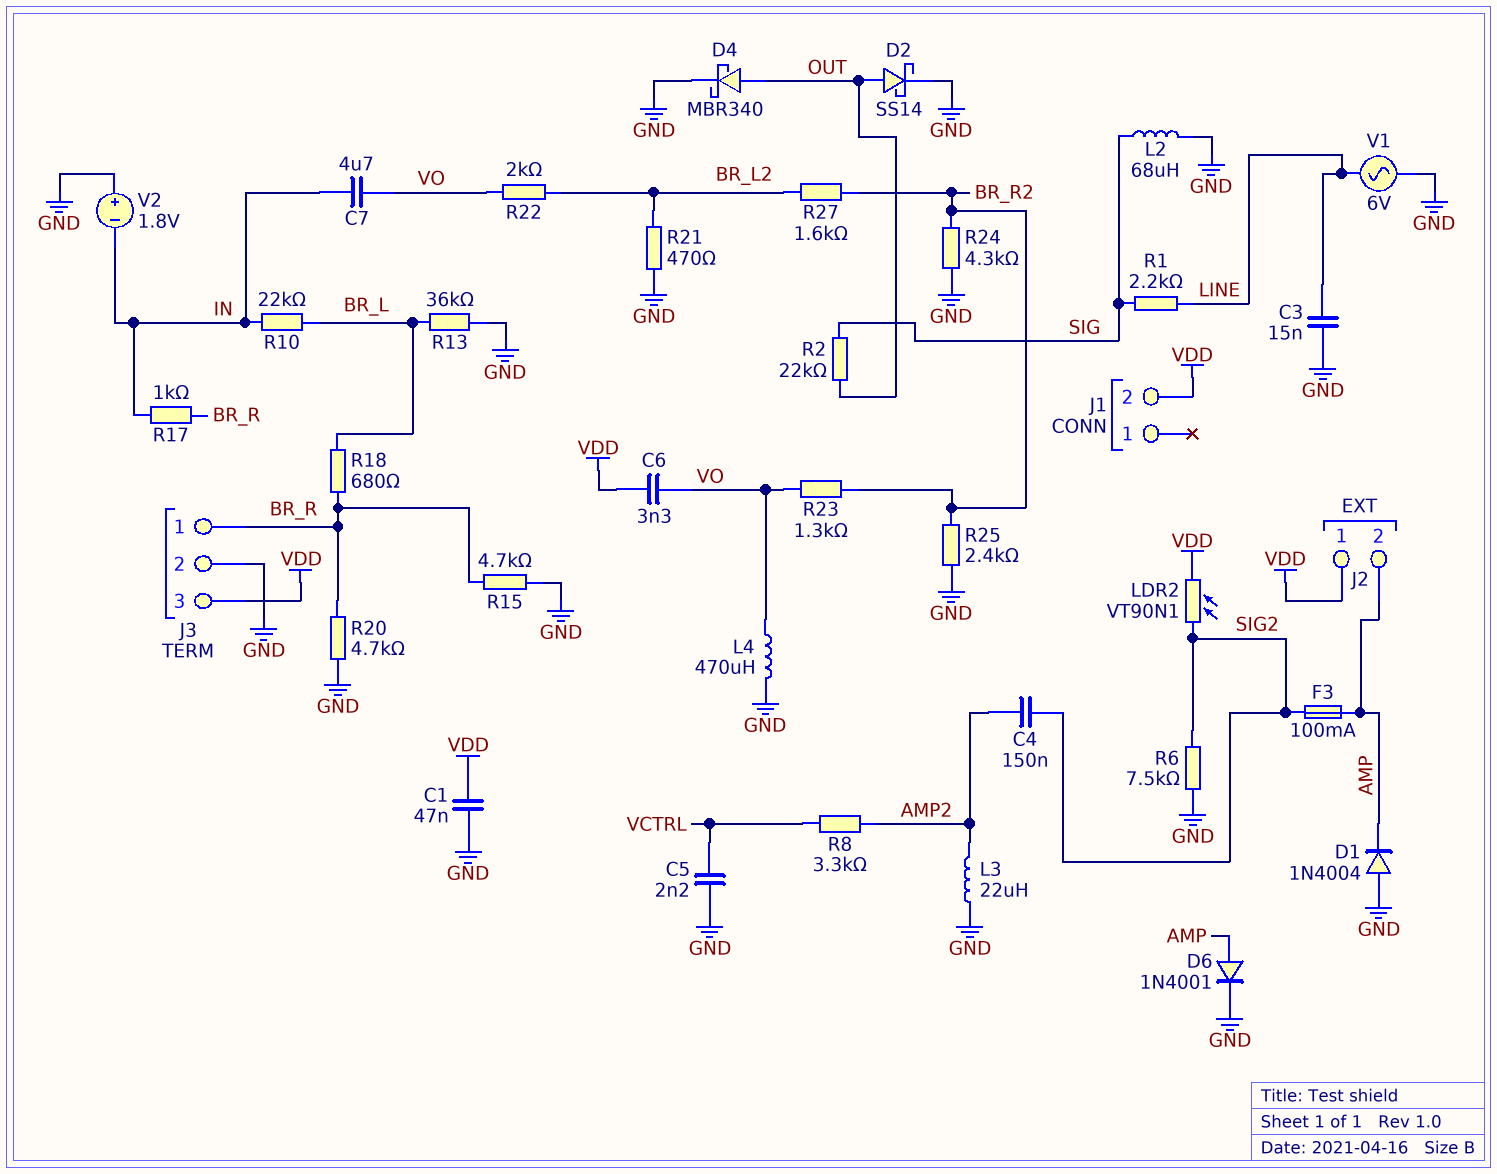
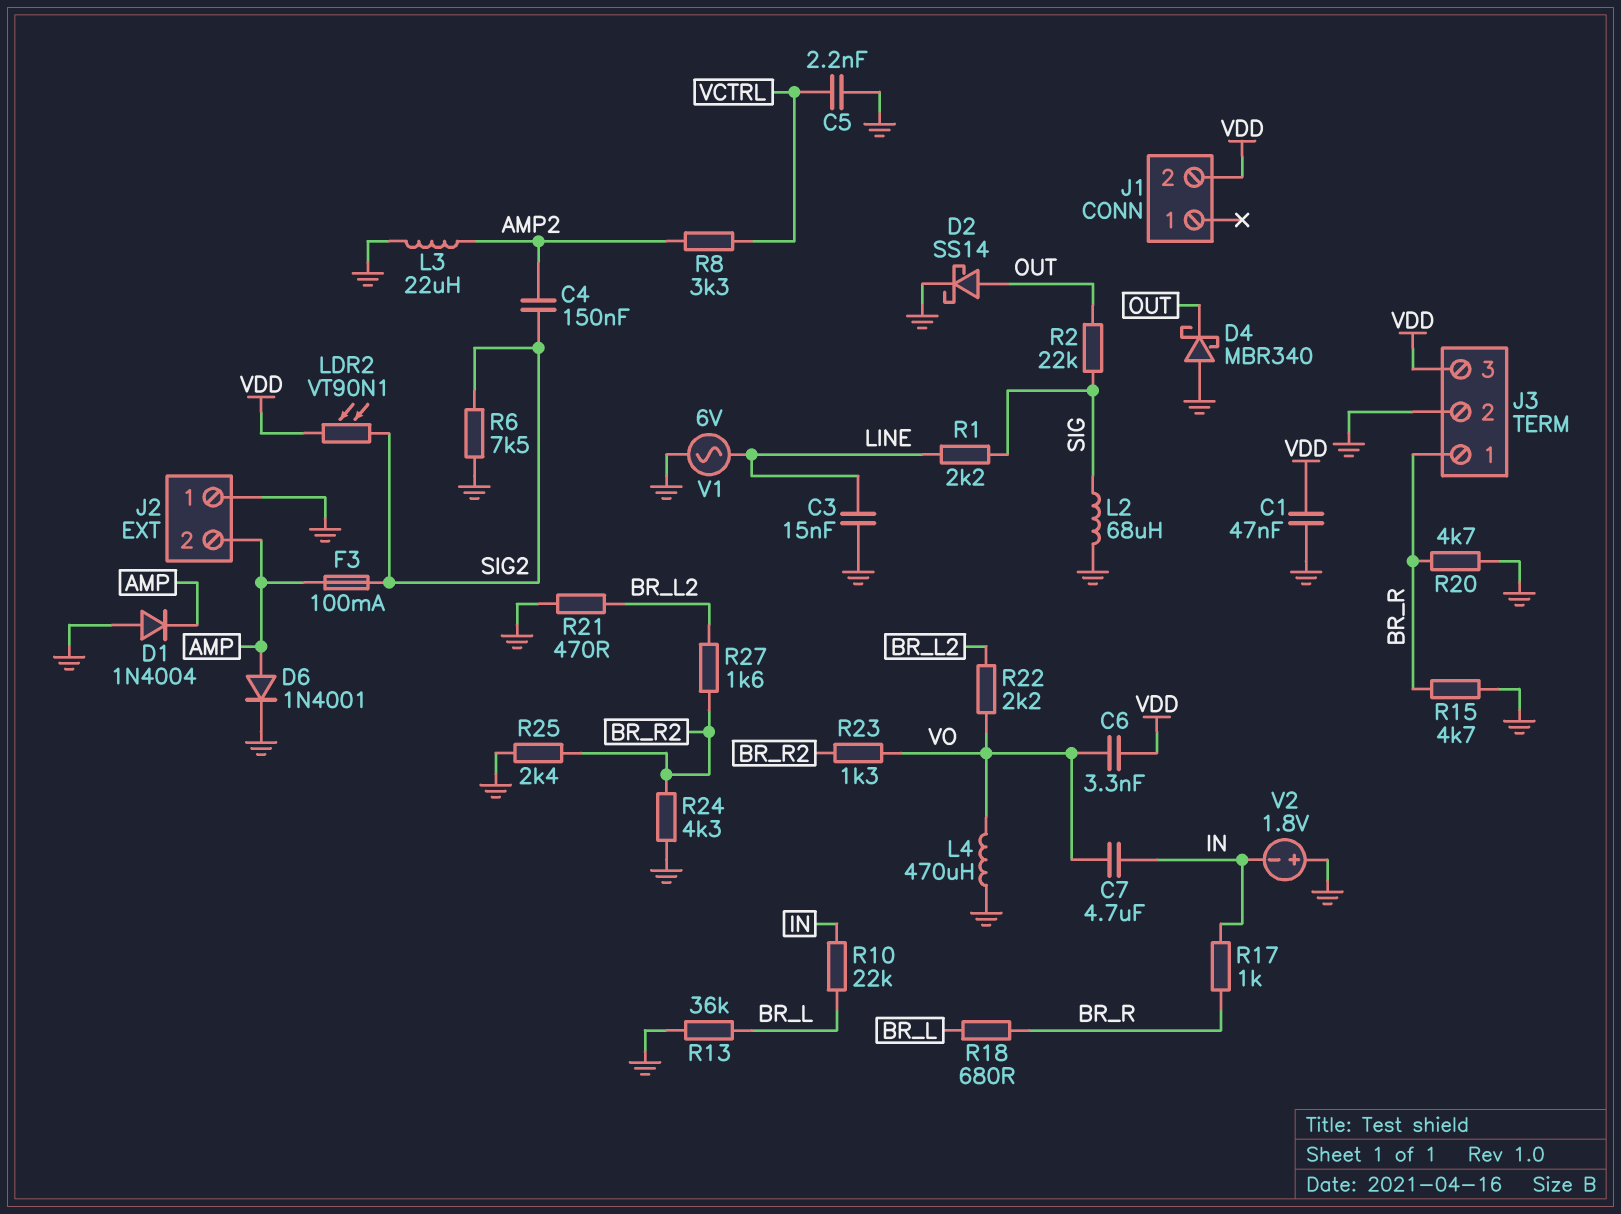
D4: schottky MBR340 (A OUT, K GND) -> schottky MBR340 (A GND, K OUT)
J2 pin 1: VDD -> GND
R22: 2k (BR_L2, VO) -> 2.2k (BR_L2, VO)

